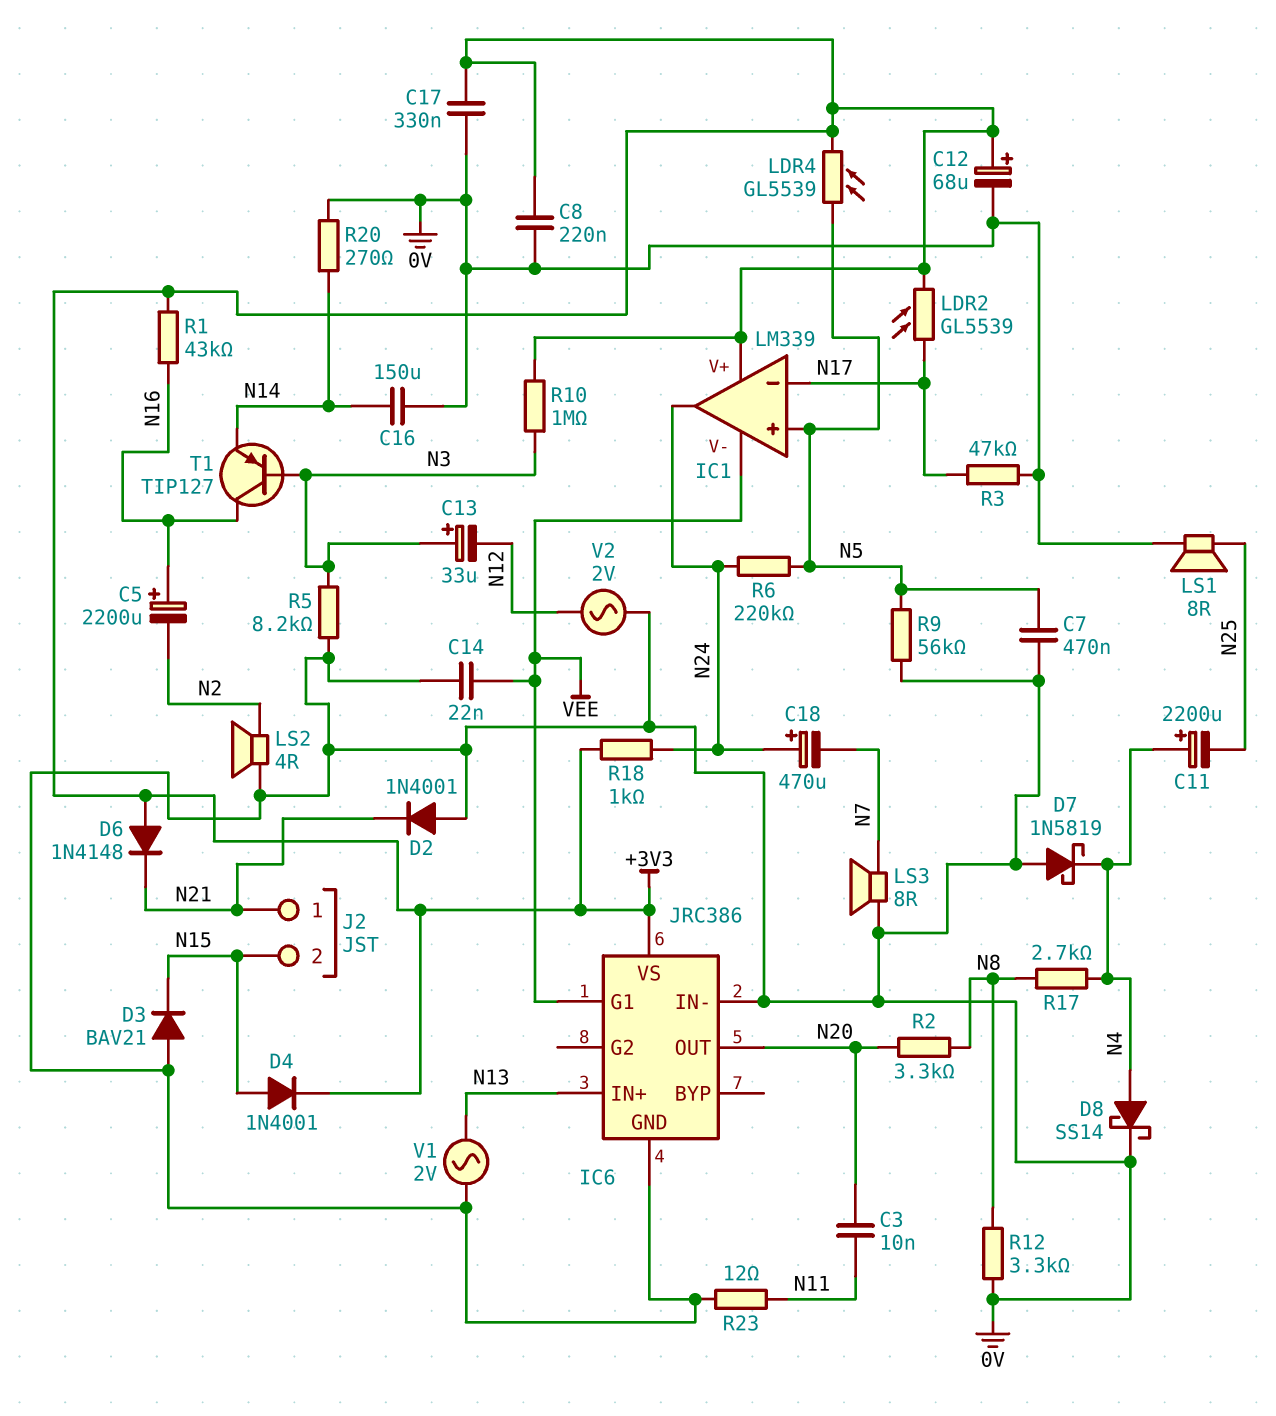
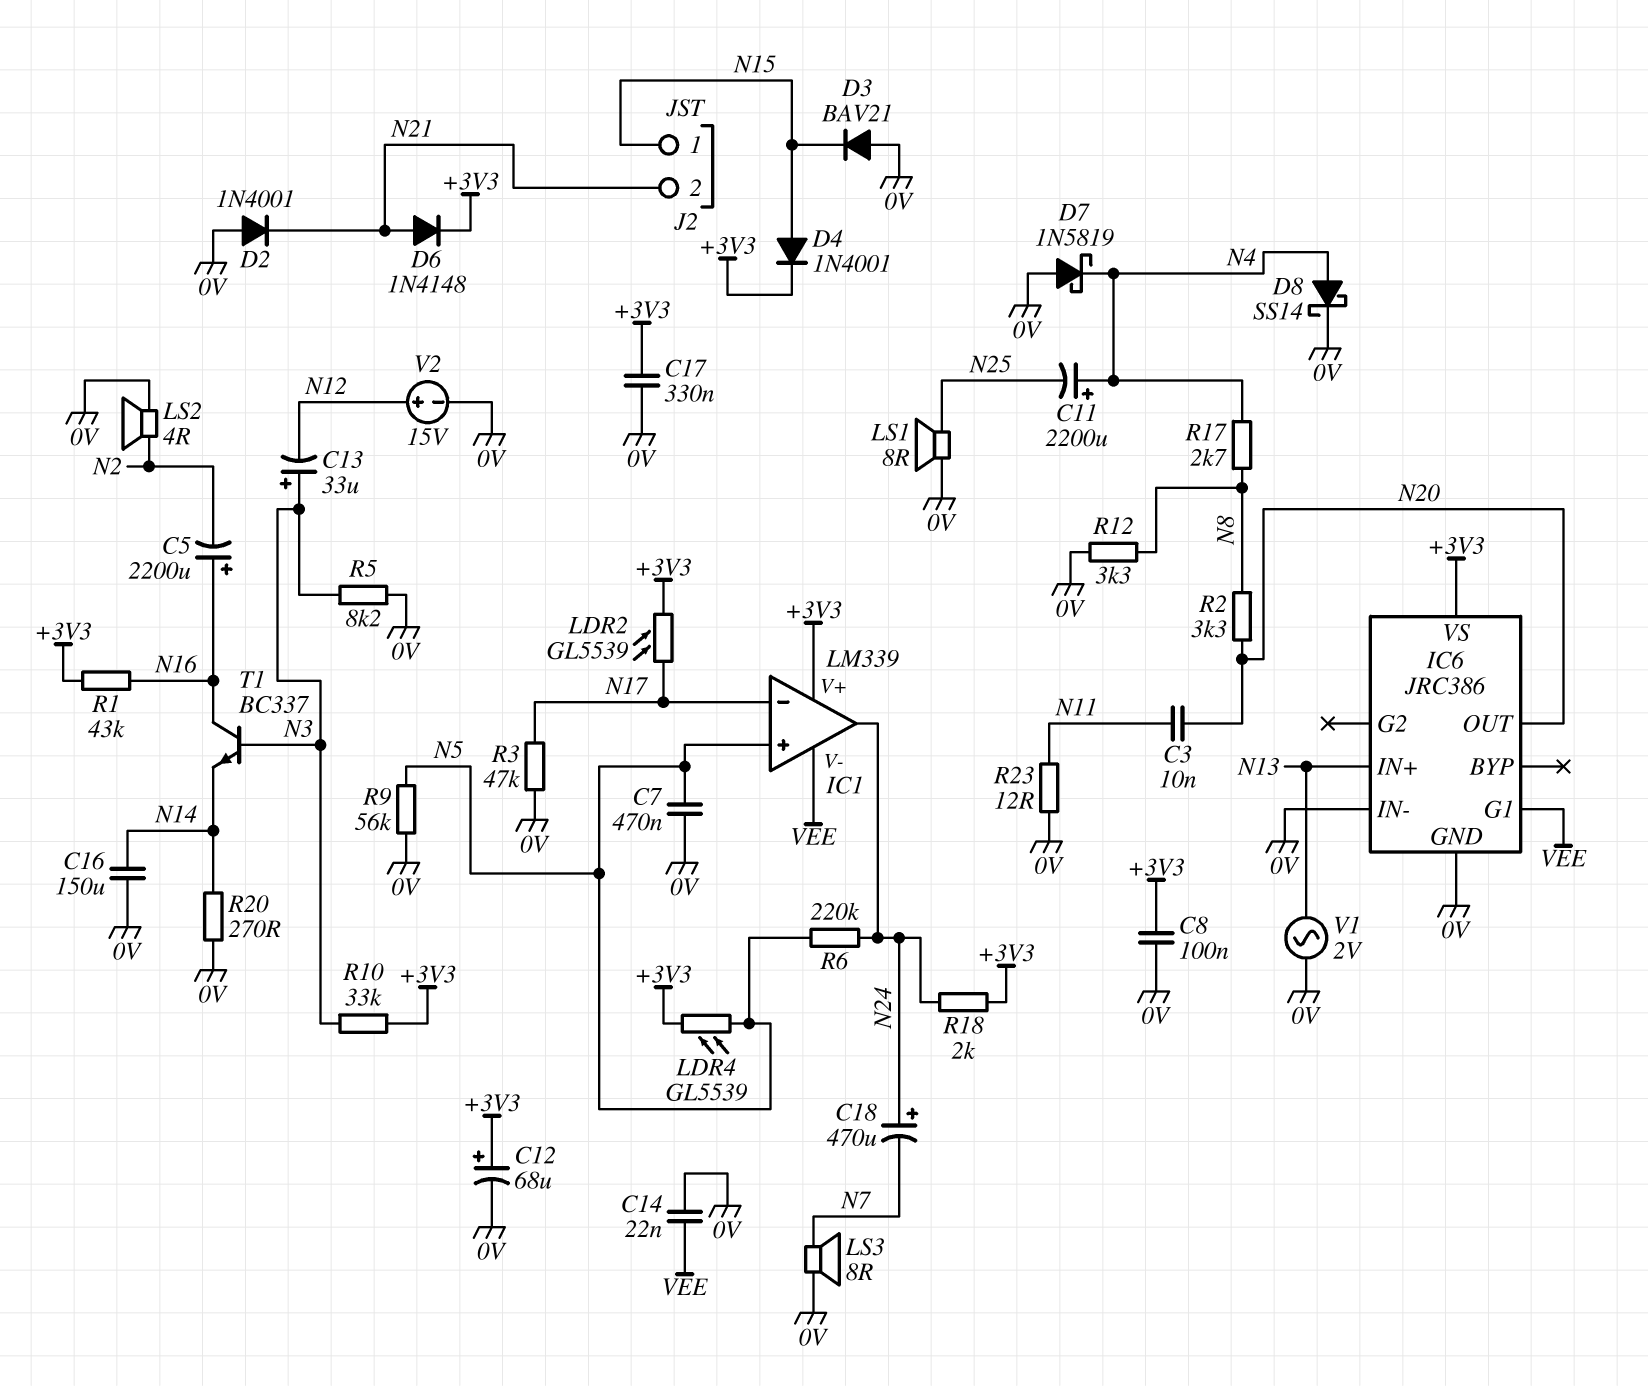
C8: 220nF (+3V3, 0V) -> 100nF (+3V3, 0V)
D6: diode 1N4148 (A +3V3, K N21) -> diode 1N4148 (A N21, K +3V3)
J2 pin 1: N21 -> N15
J2 pin 2: N15 -> N21
R10: 1M (+3V3, N3) -> 33k (+3V3, N3)
R18: 1k (+3V3, N24) -> 2k (+3V3, N24)
T1: PNP TIP127 (B N3, C N16, E N14) -> NPN BC337 (B N3, C N16, E N14)
V2: AC 2V (0V, N12) -> 15V (plus N12, minus 0V)

